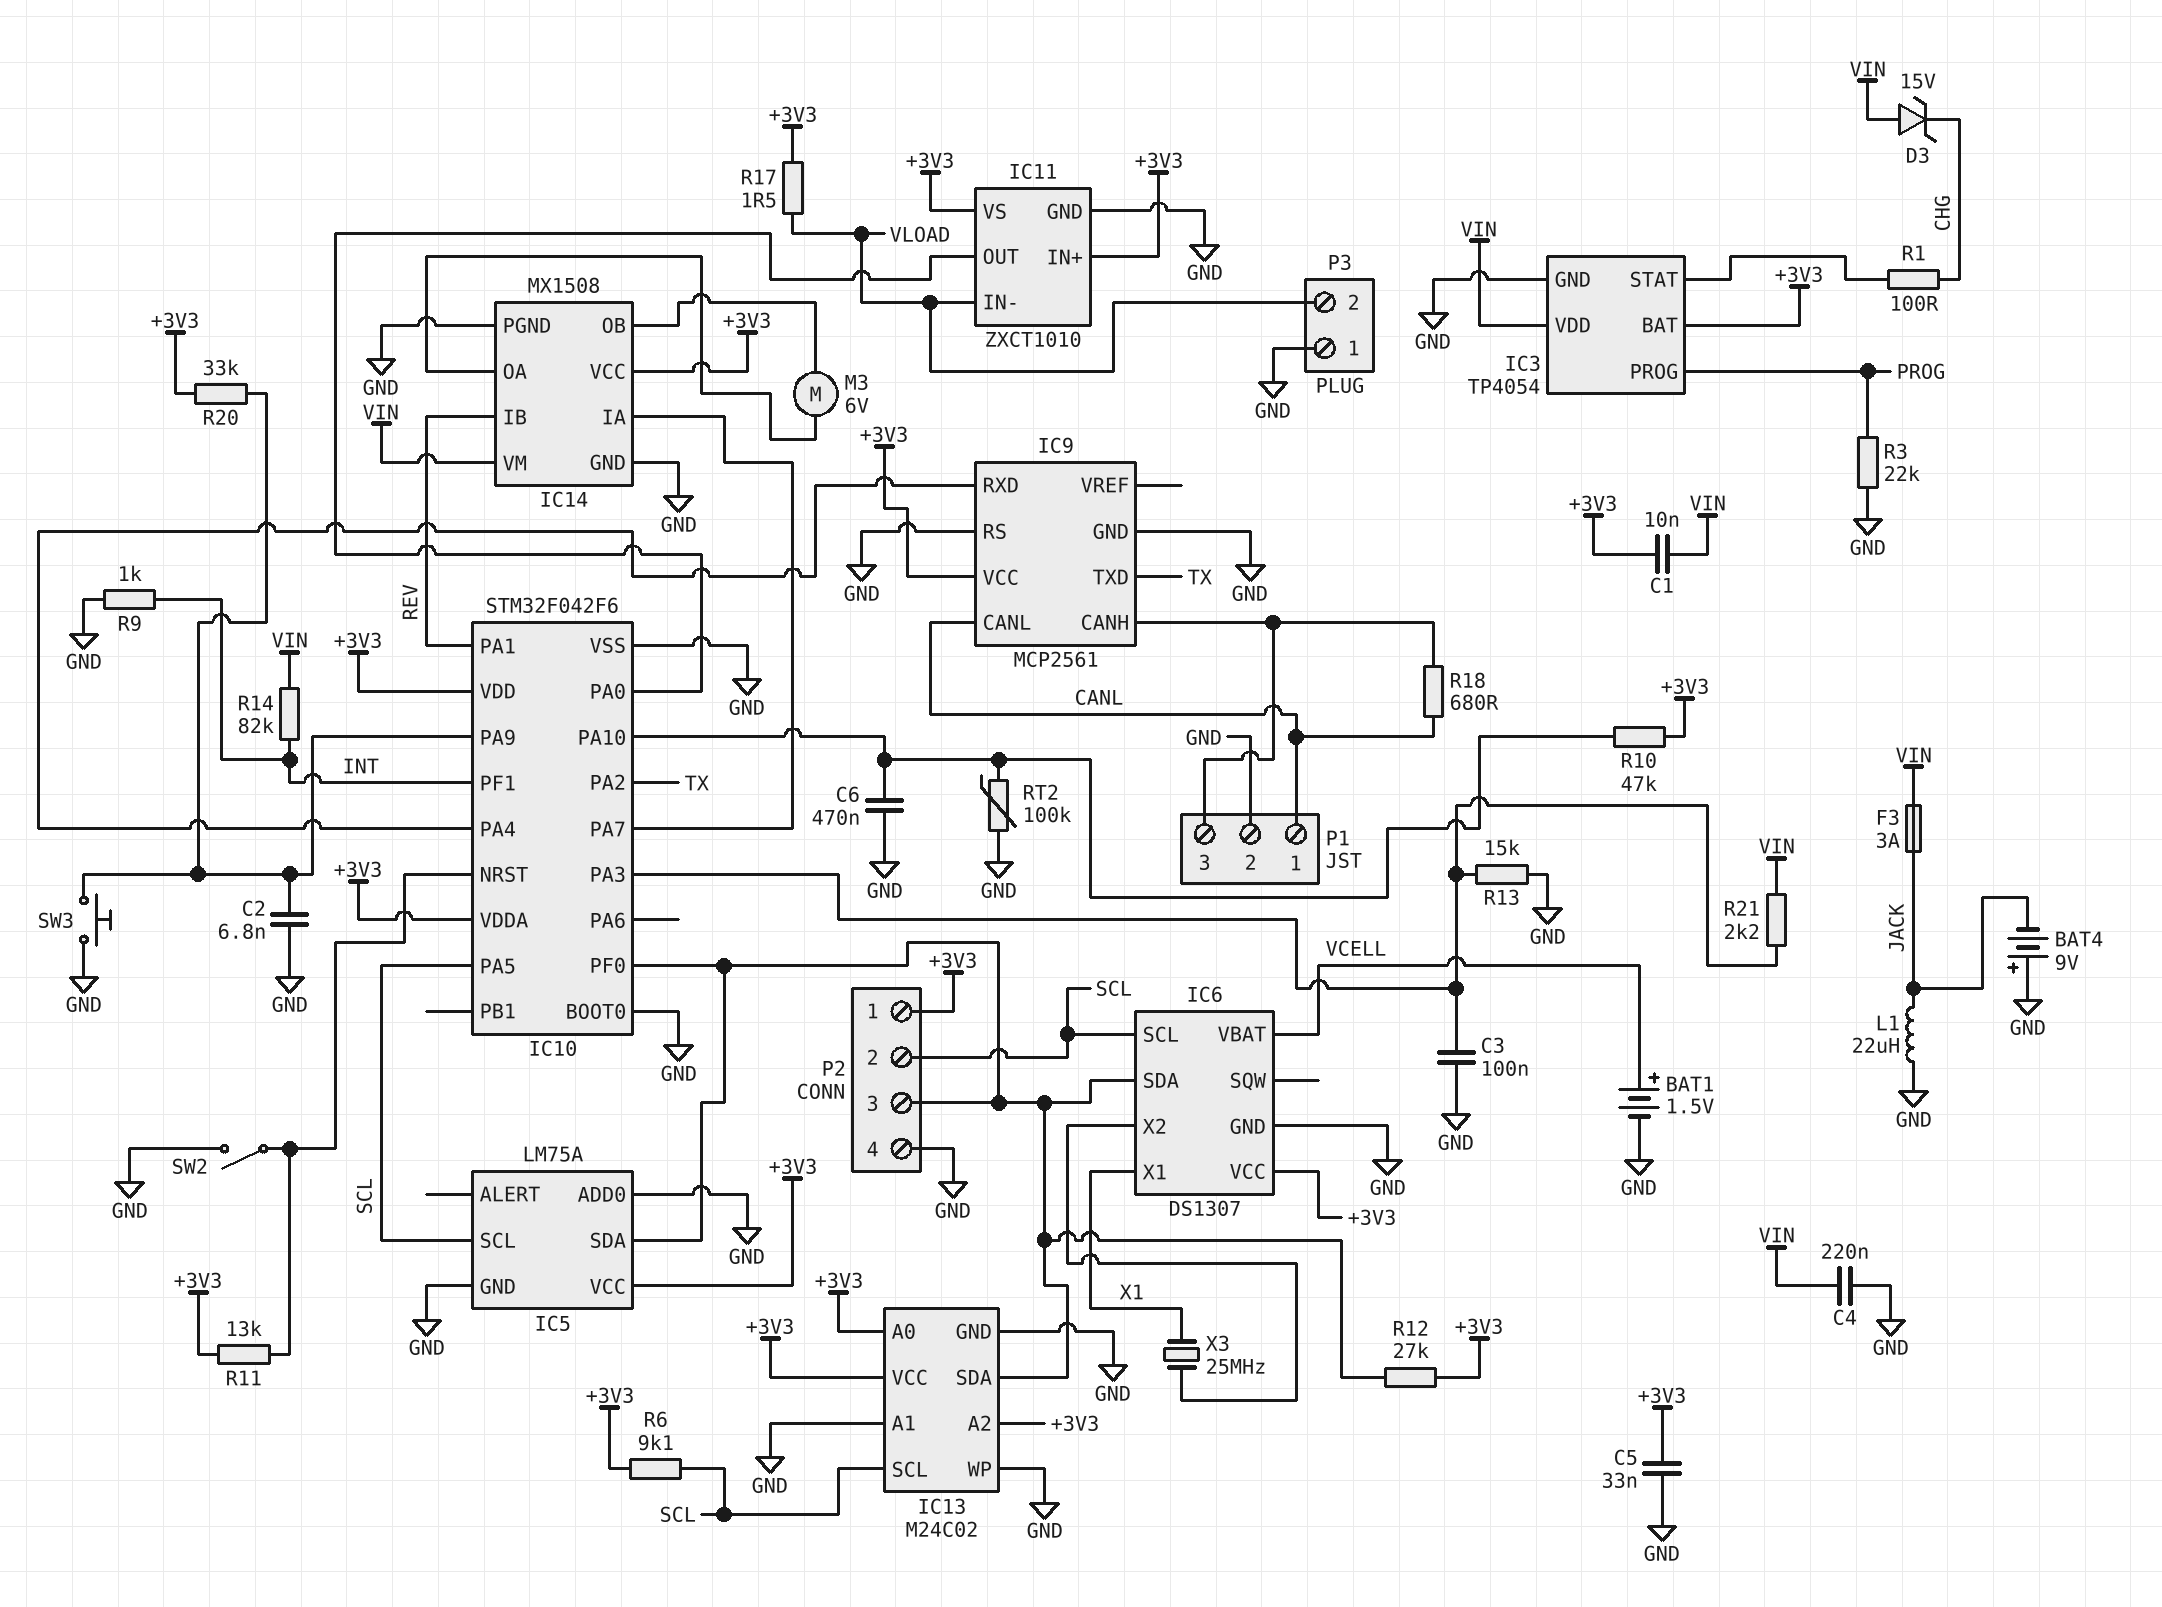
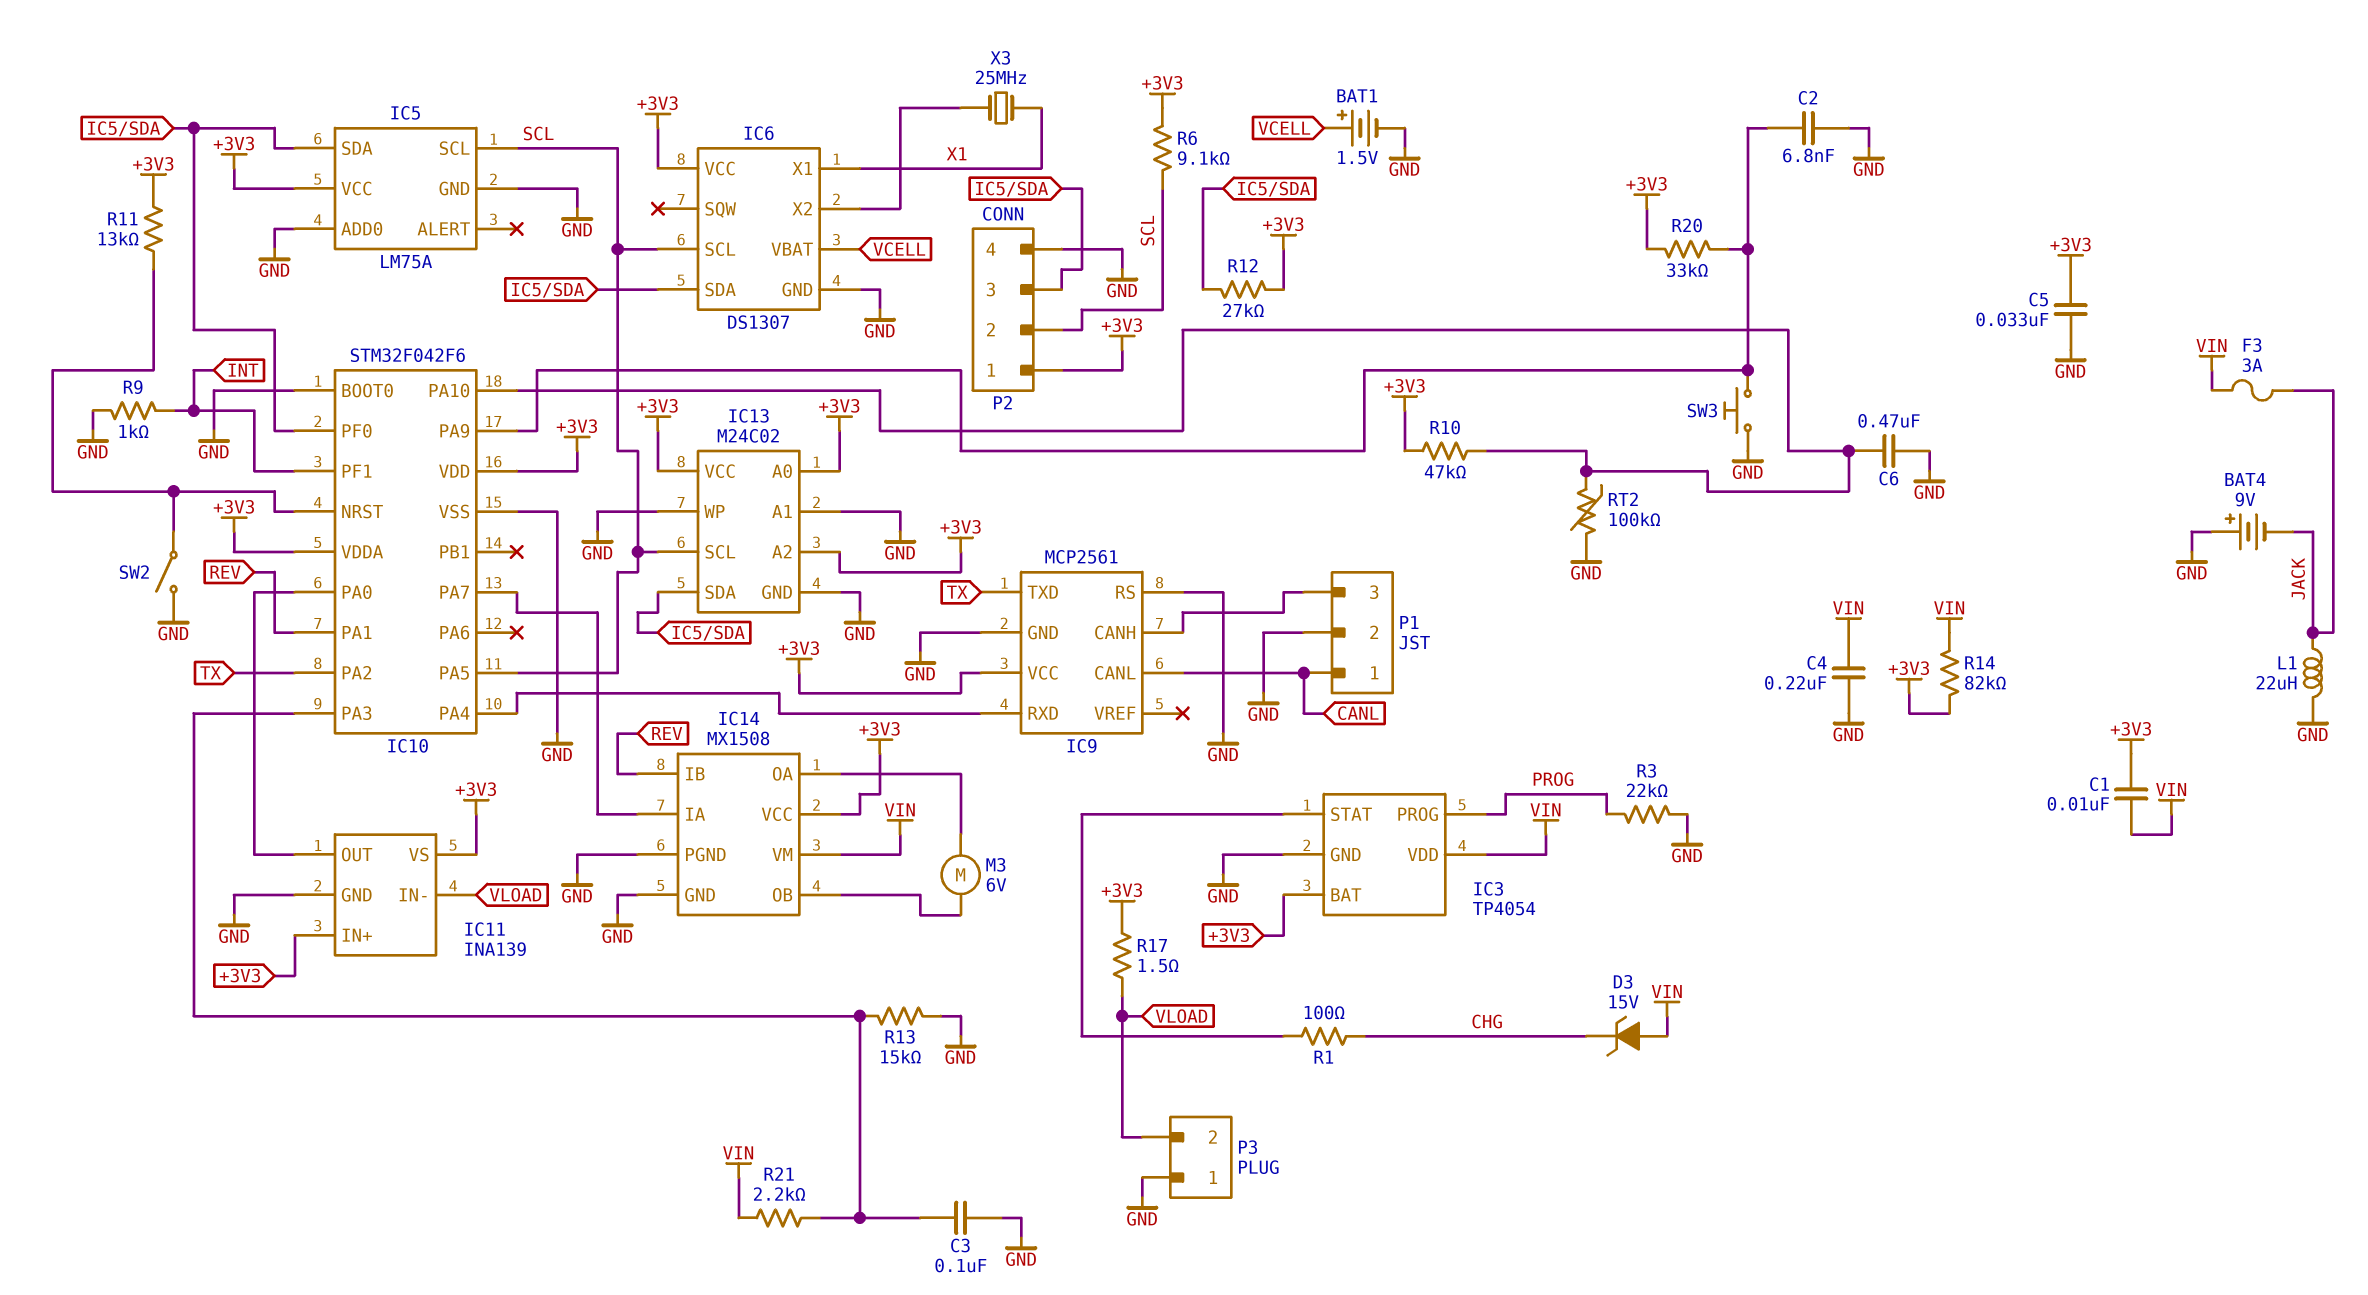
IC11: ZXCT1010 -> INA139
R14: 82k (INT, VIN) -> 82k (+3V3, VIN)
R18: 680 (CANL, IC9/CANH) -> none

